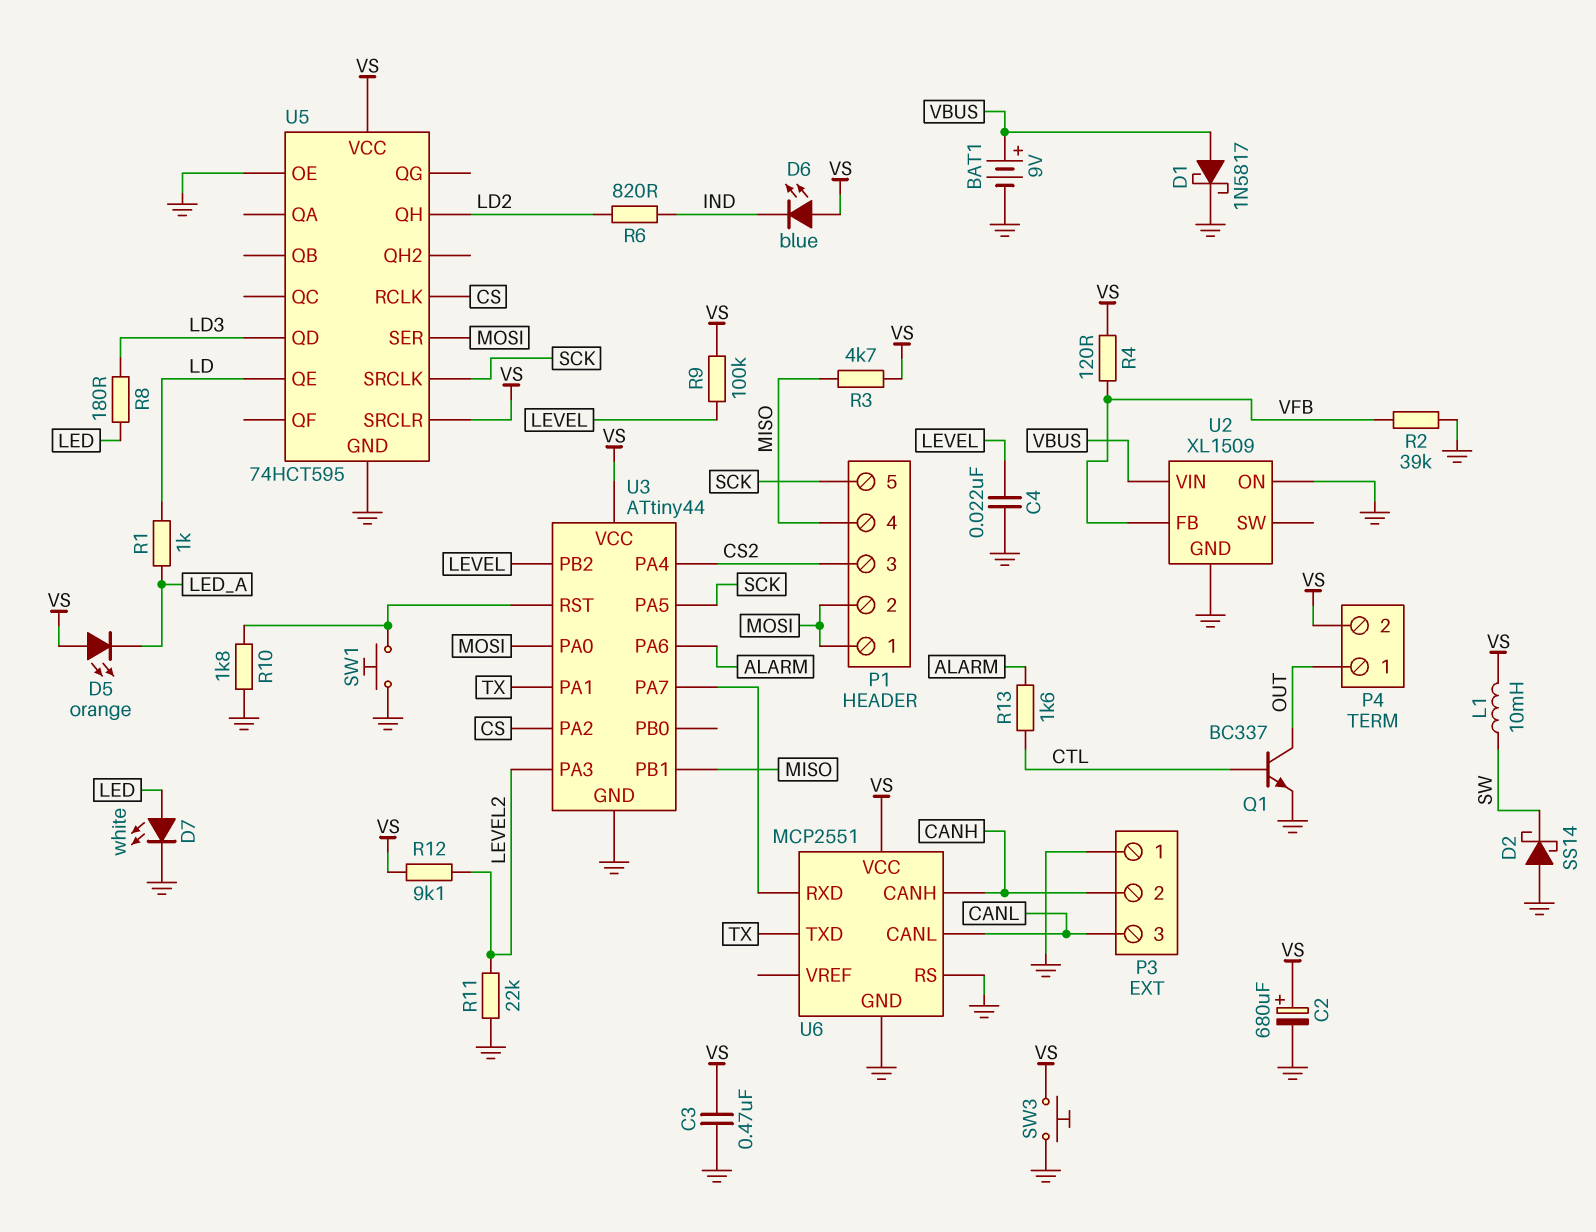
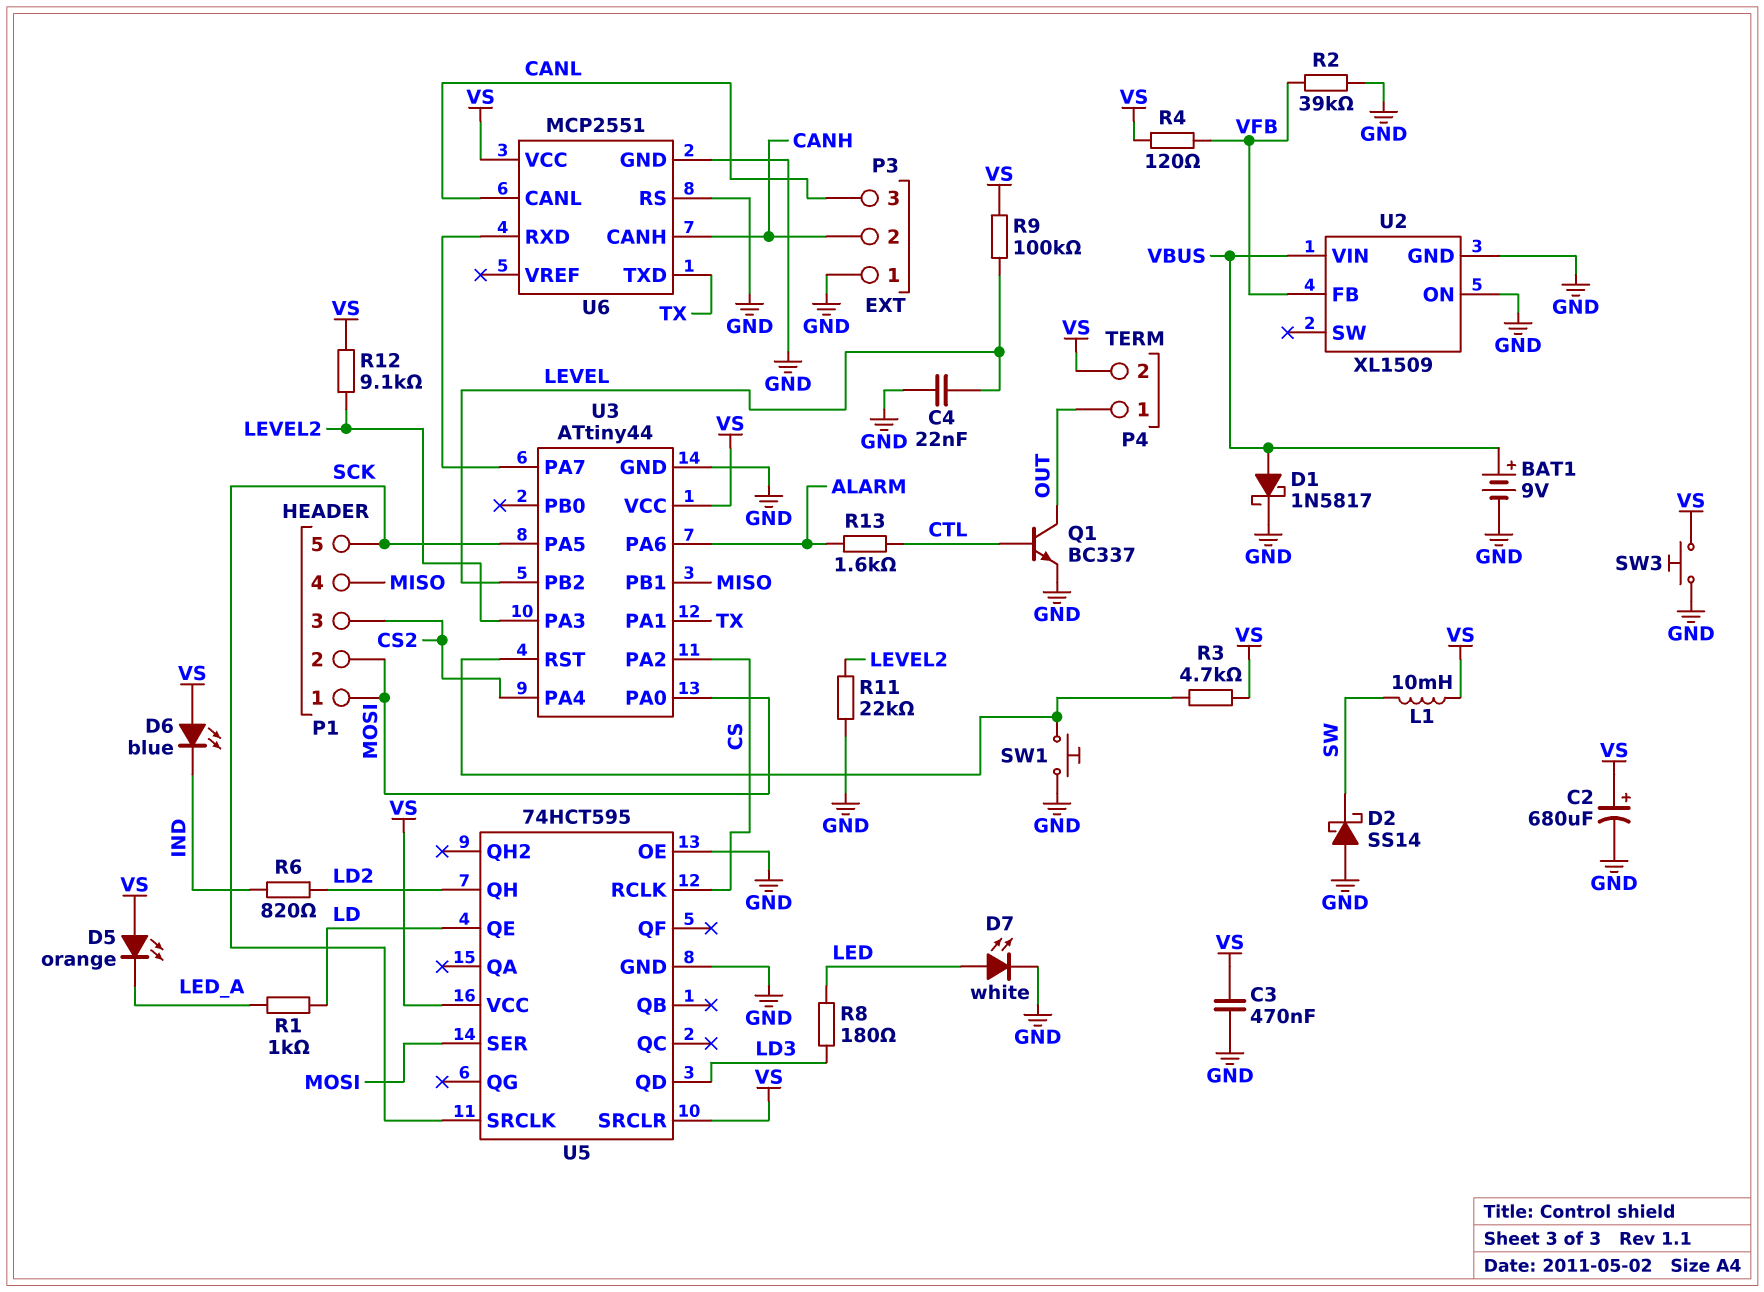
R3: 4.7k (MISO, VS) -> 4.7k (U3/RST, VS)
R10: 1.8k (GND, U3/RST) -> none

